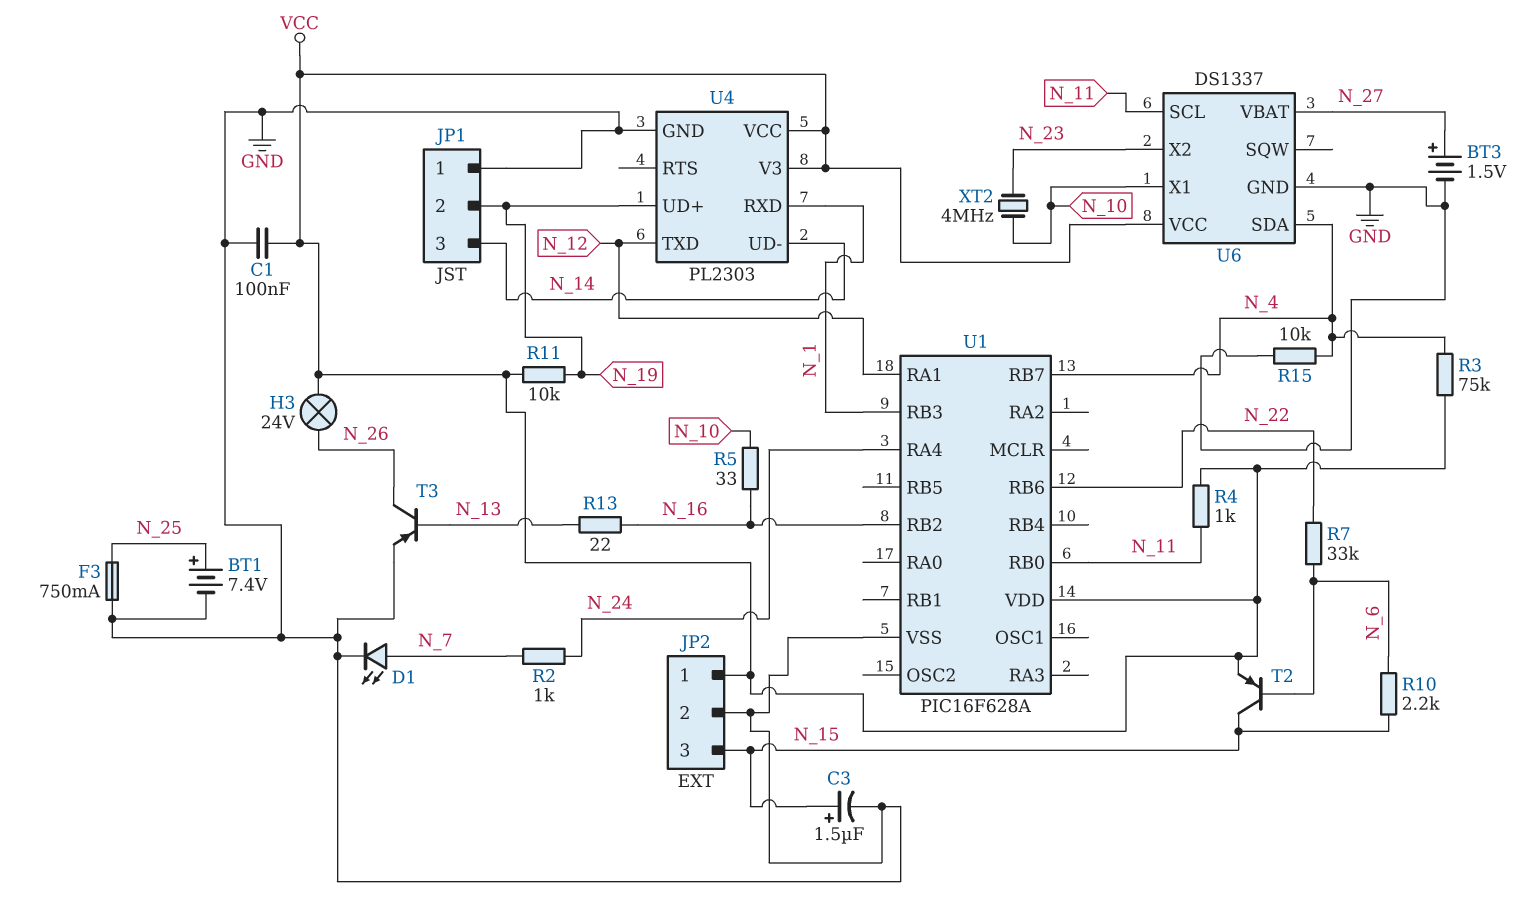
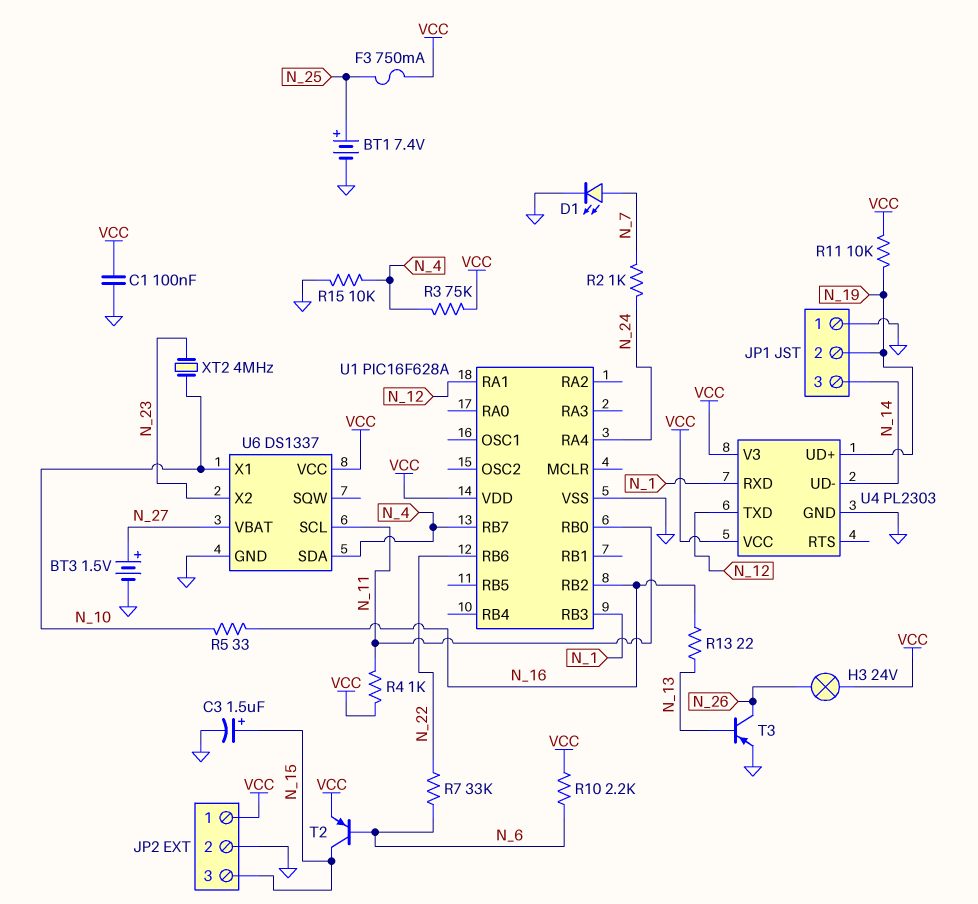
F3: 750mA (GND, N_25) -> 750mA (N_25, VCC)
R10: 2.2k (N_6, N_15) -> 2.2k (N_6, VCC)

